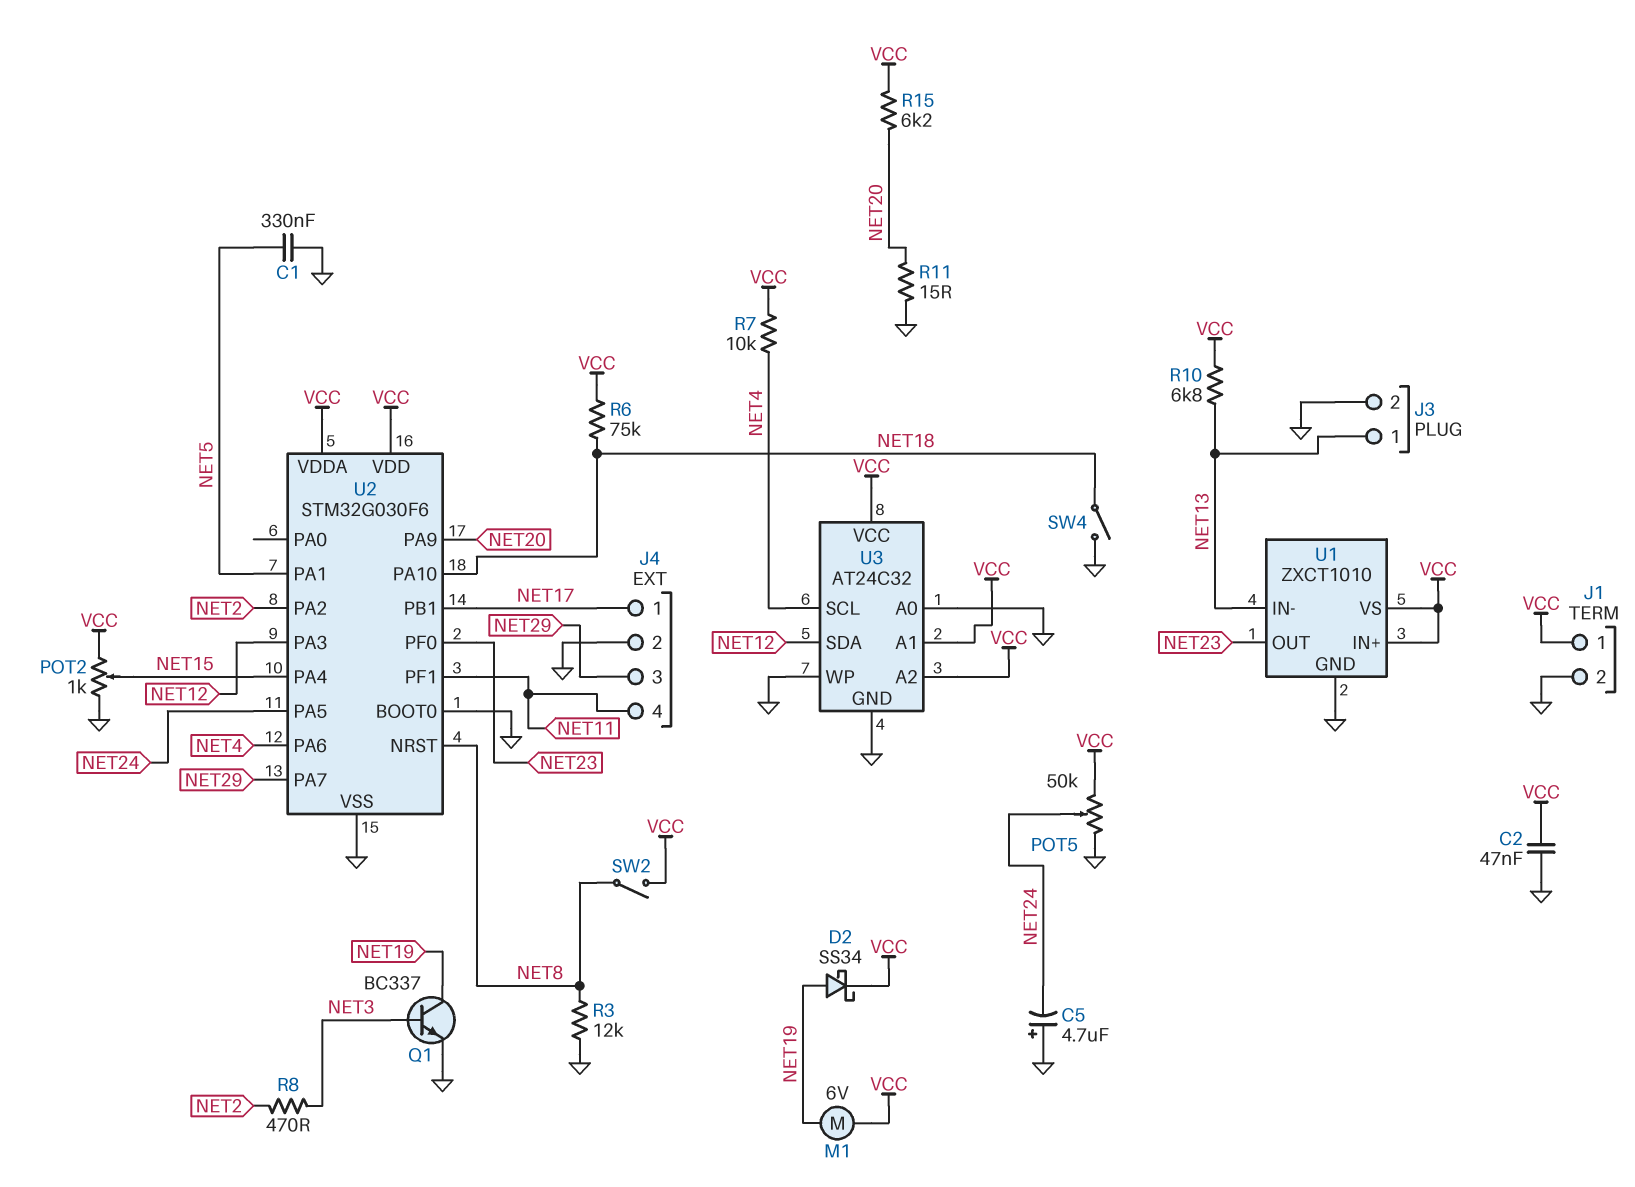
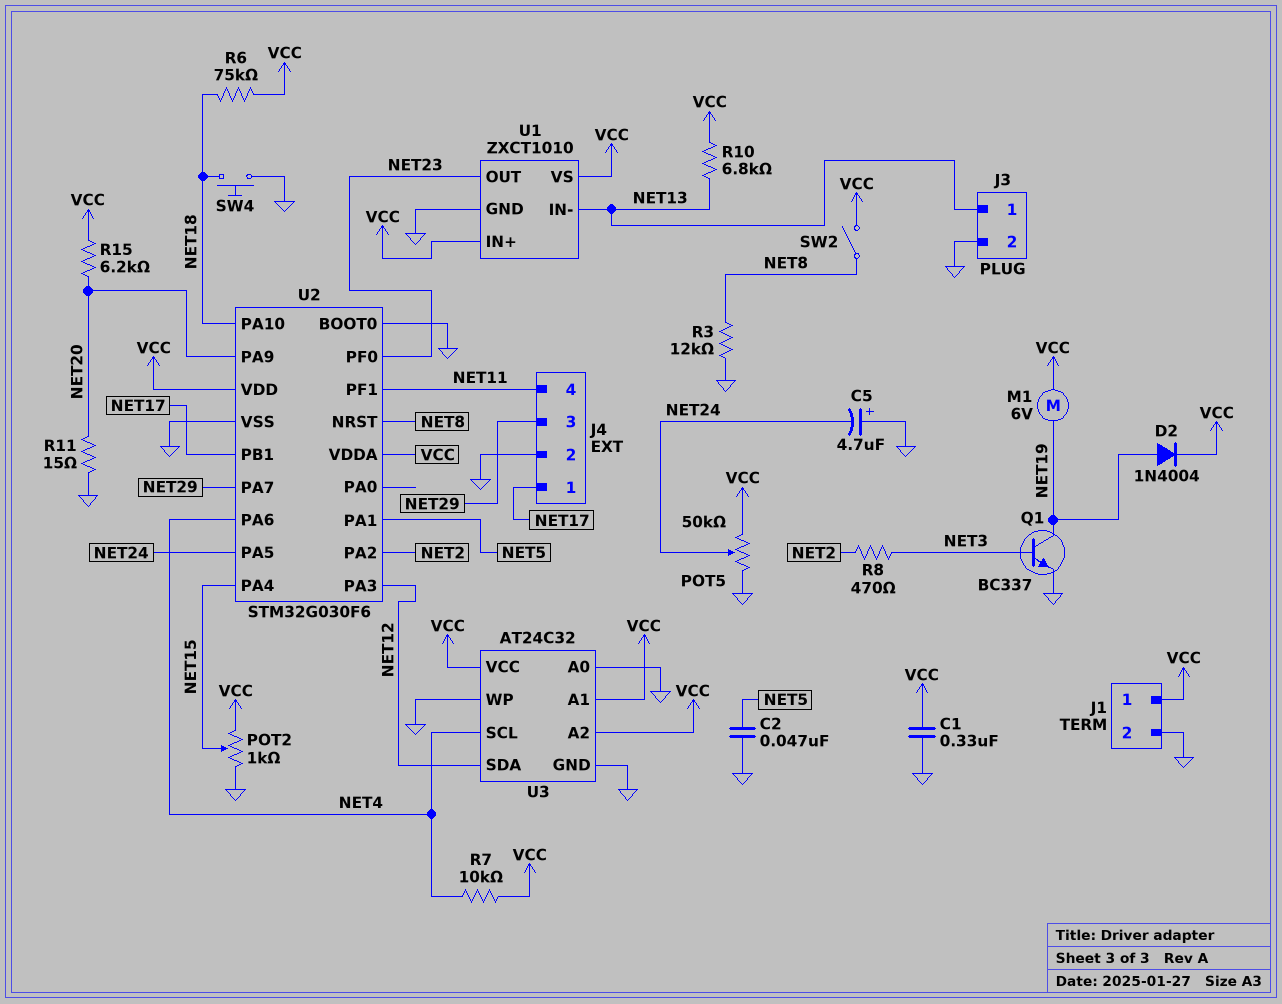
C1: 330nF (GND, NET5) -> 330nF (GND, VCC)
C2: 47nF (GND, VCC) -> 47nF (GND, NET5)
D2: schottky SS34 (A NET19, K VCC) -> diode 1N4004 (A NET19, K VCC)
SW4: switch (GND, NET18) -> button (GND, NET18)

